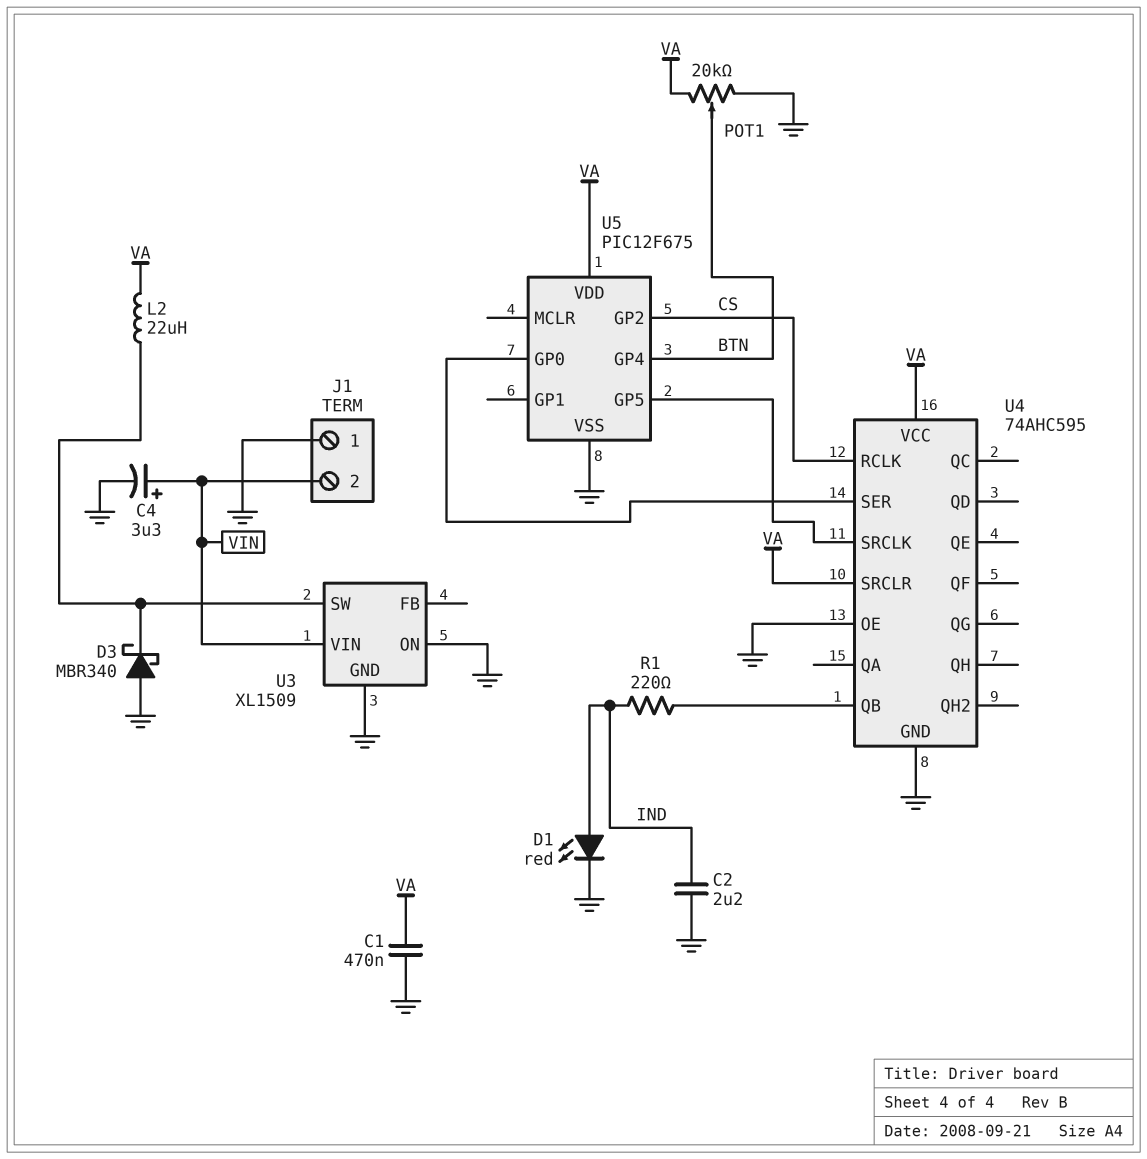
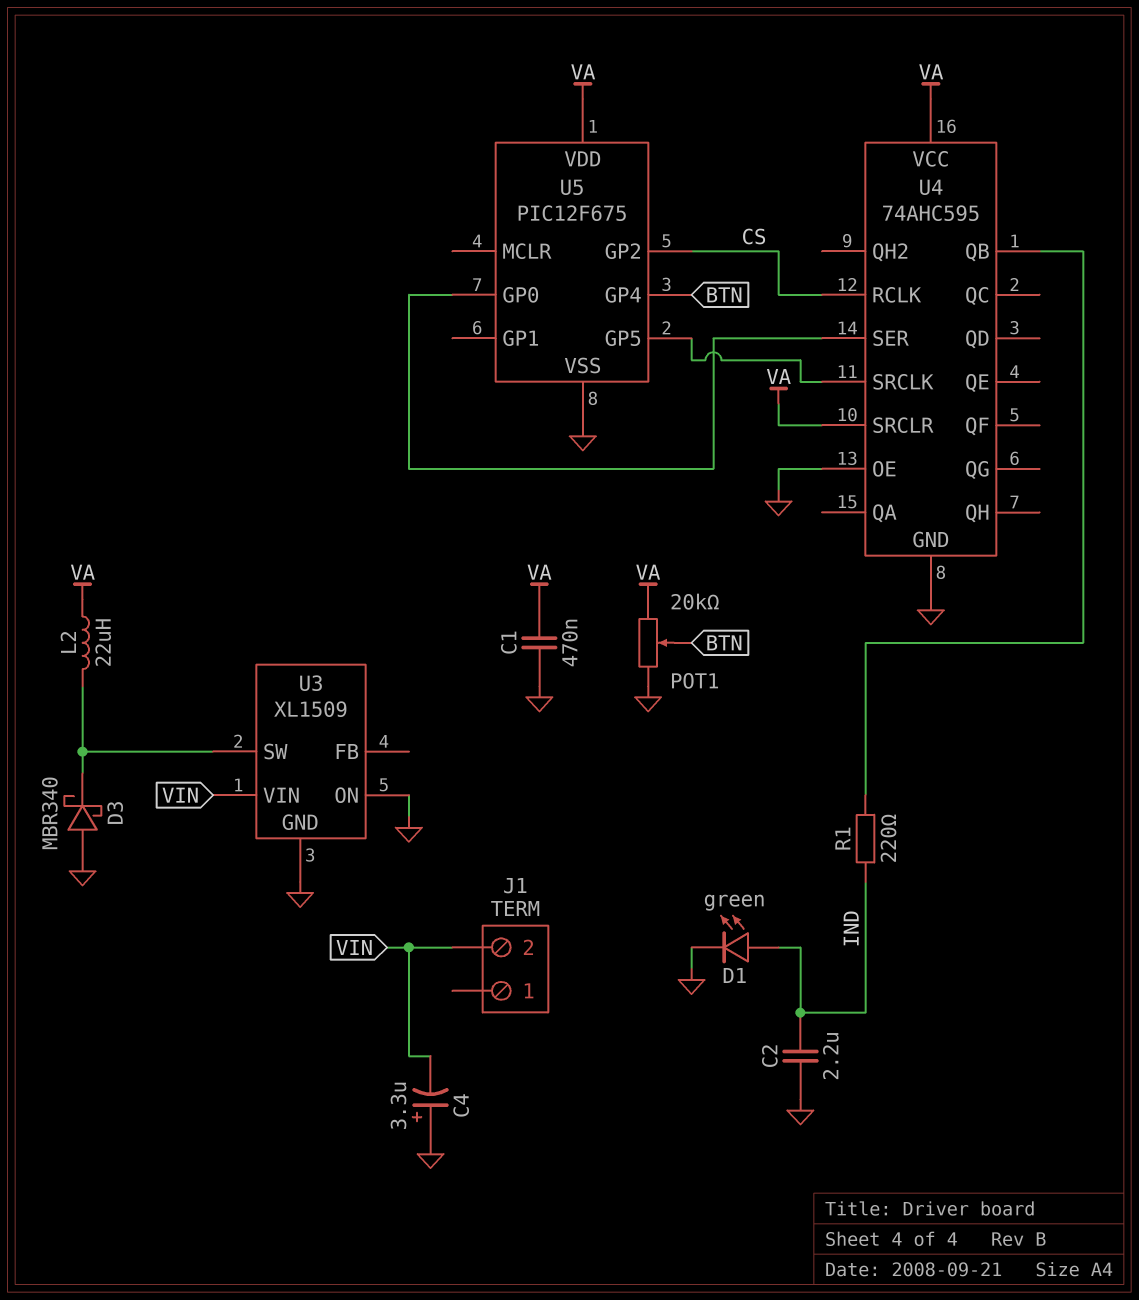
C4: 3.3uF (plus VIN, minus GND) -> 3.3uF (plus GND, minus VIN)
D1: LED red (A IND, K GND) -> LED green (A IND, K GND)
J1 pin 1: GND -> none

